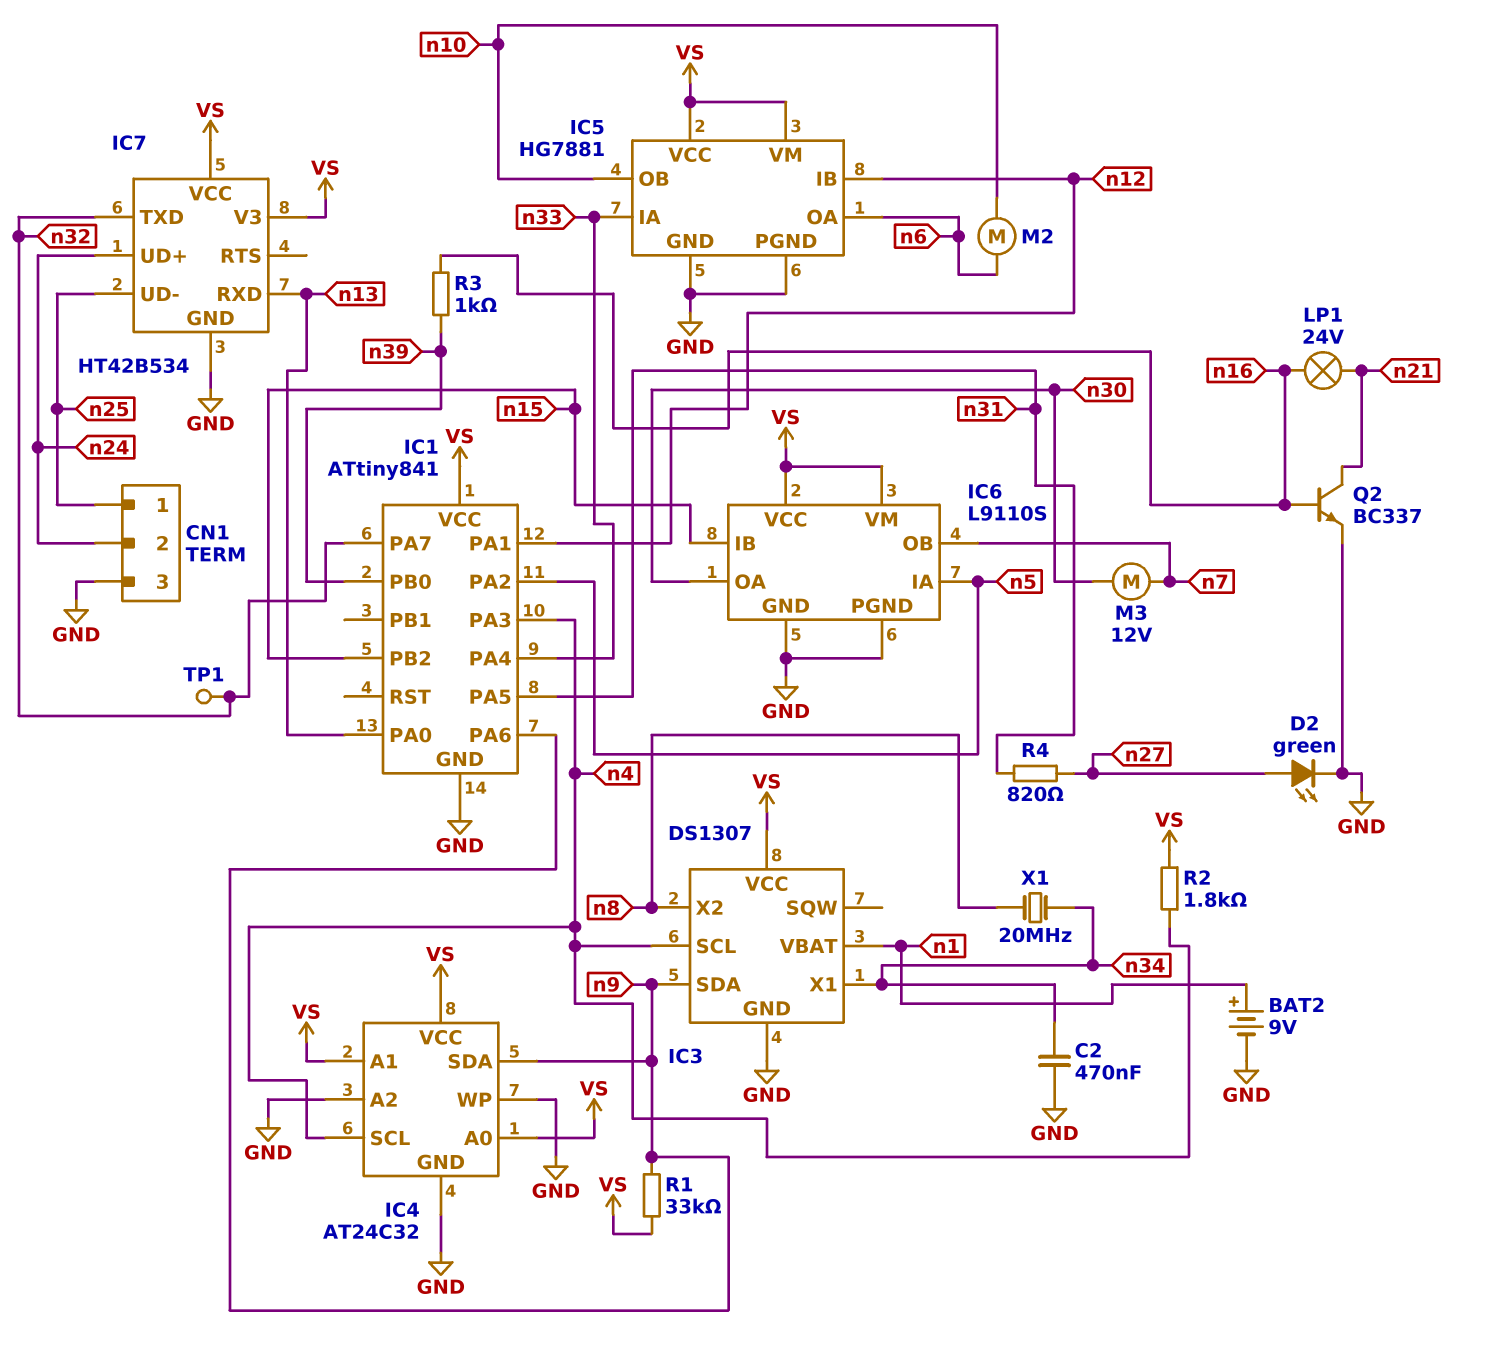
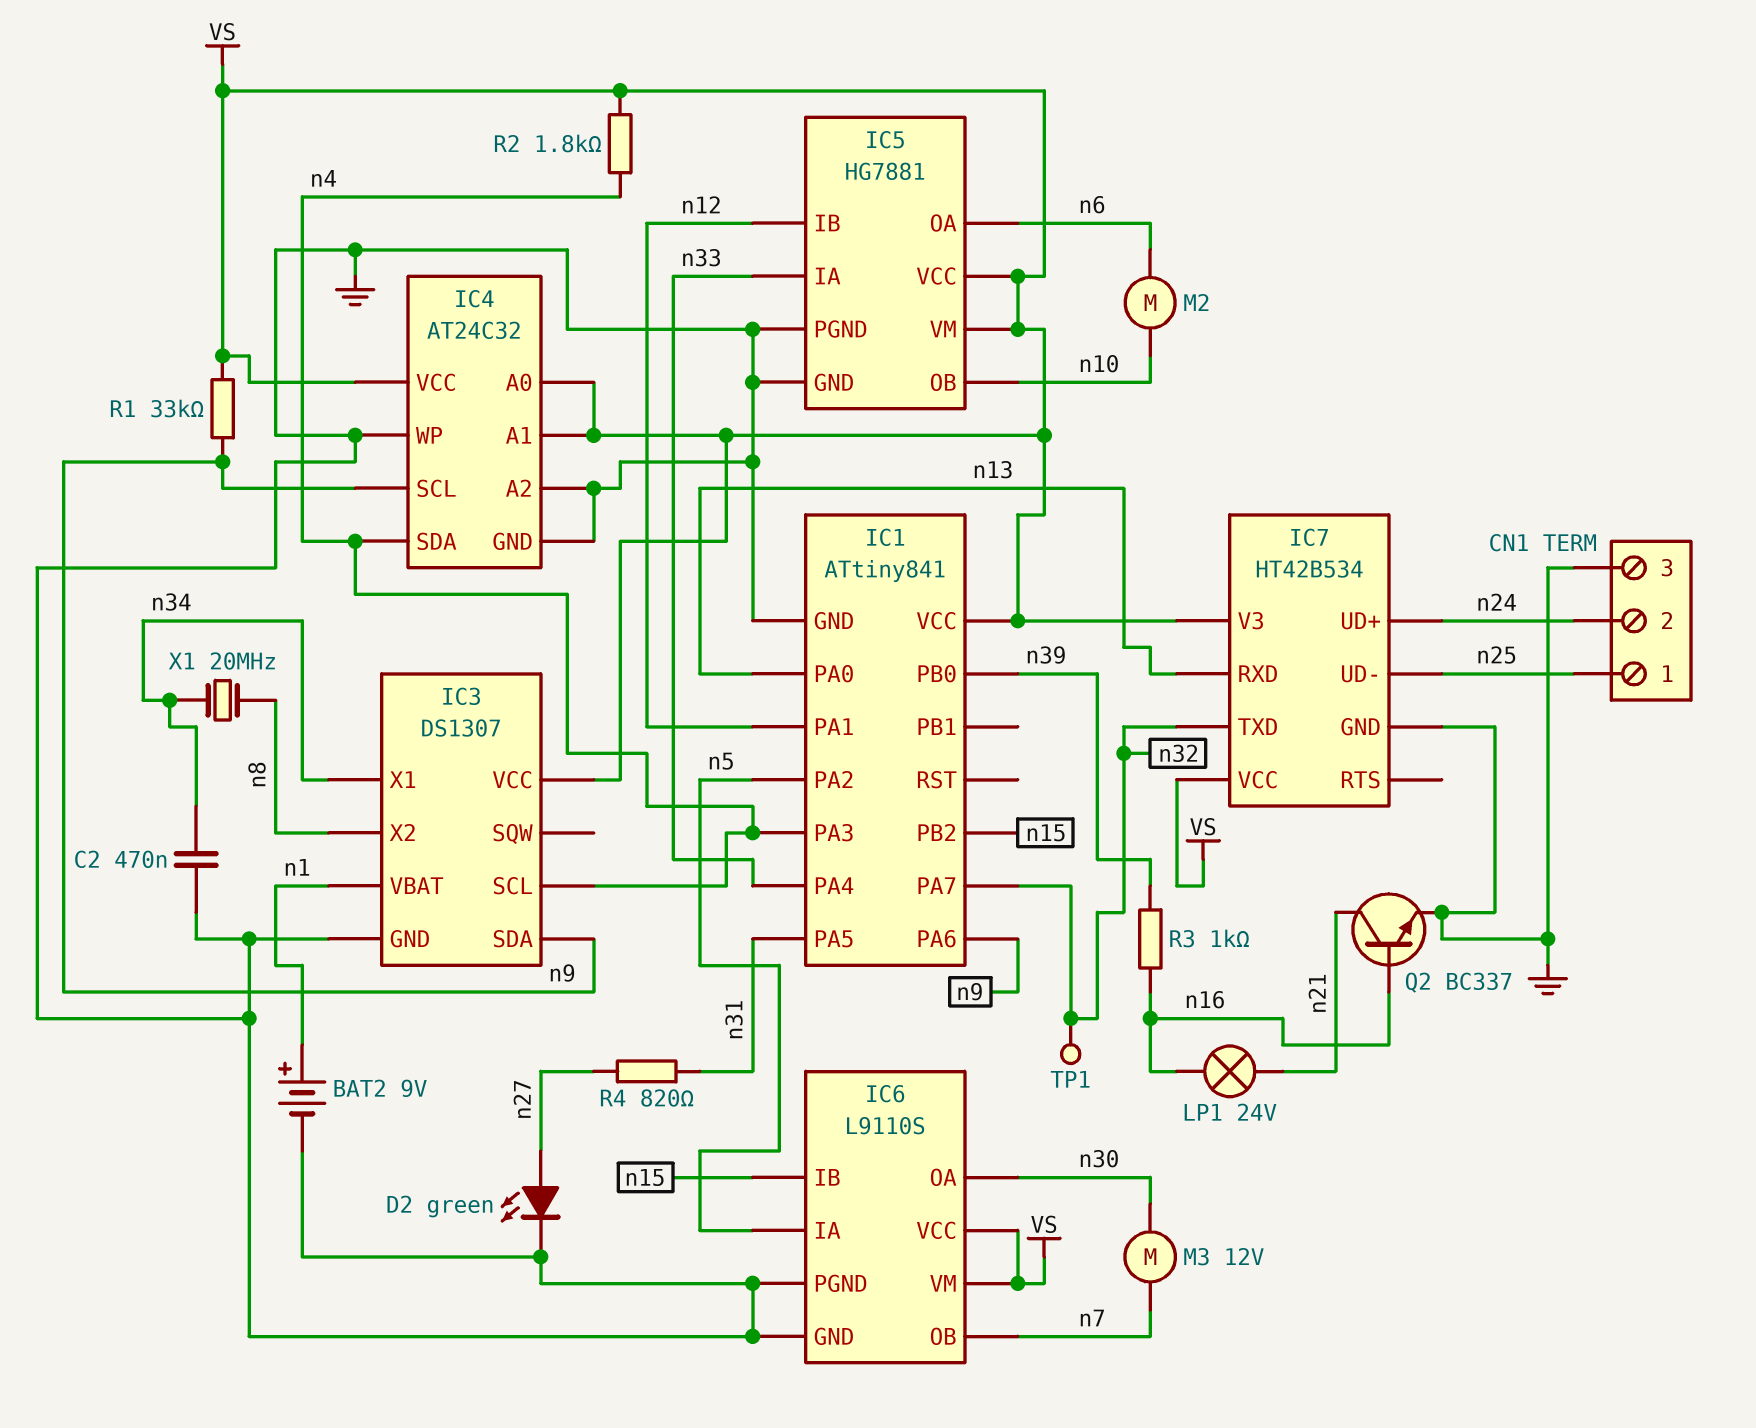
IC4 pin SCL: n4 -> n9
IC4 pin SDA: n9 -> n4

